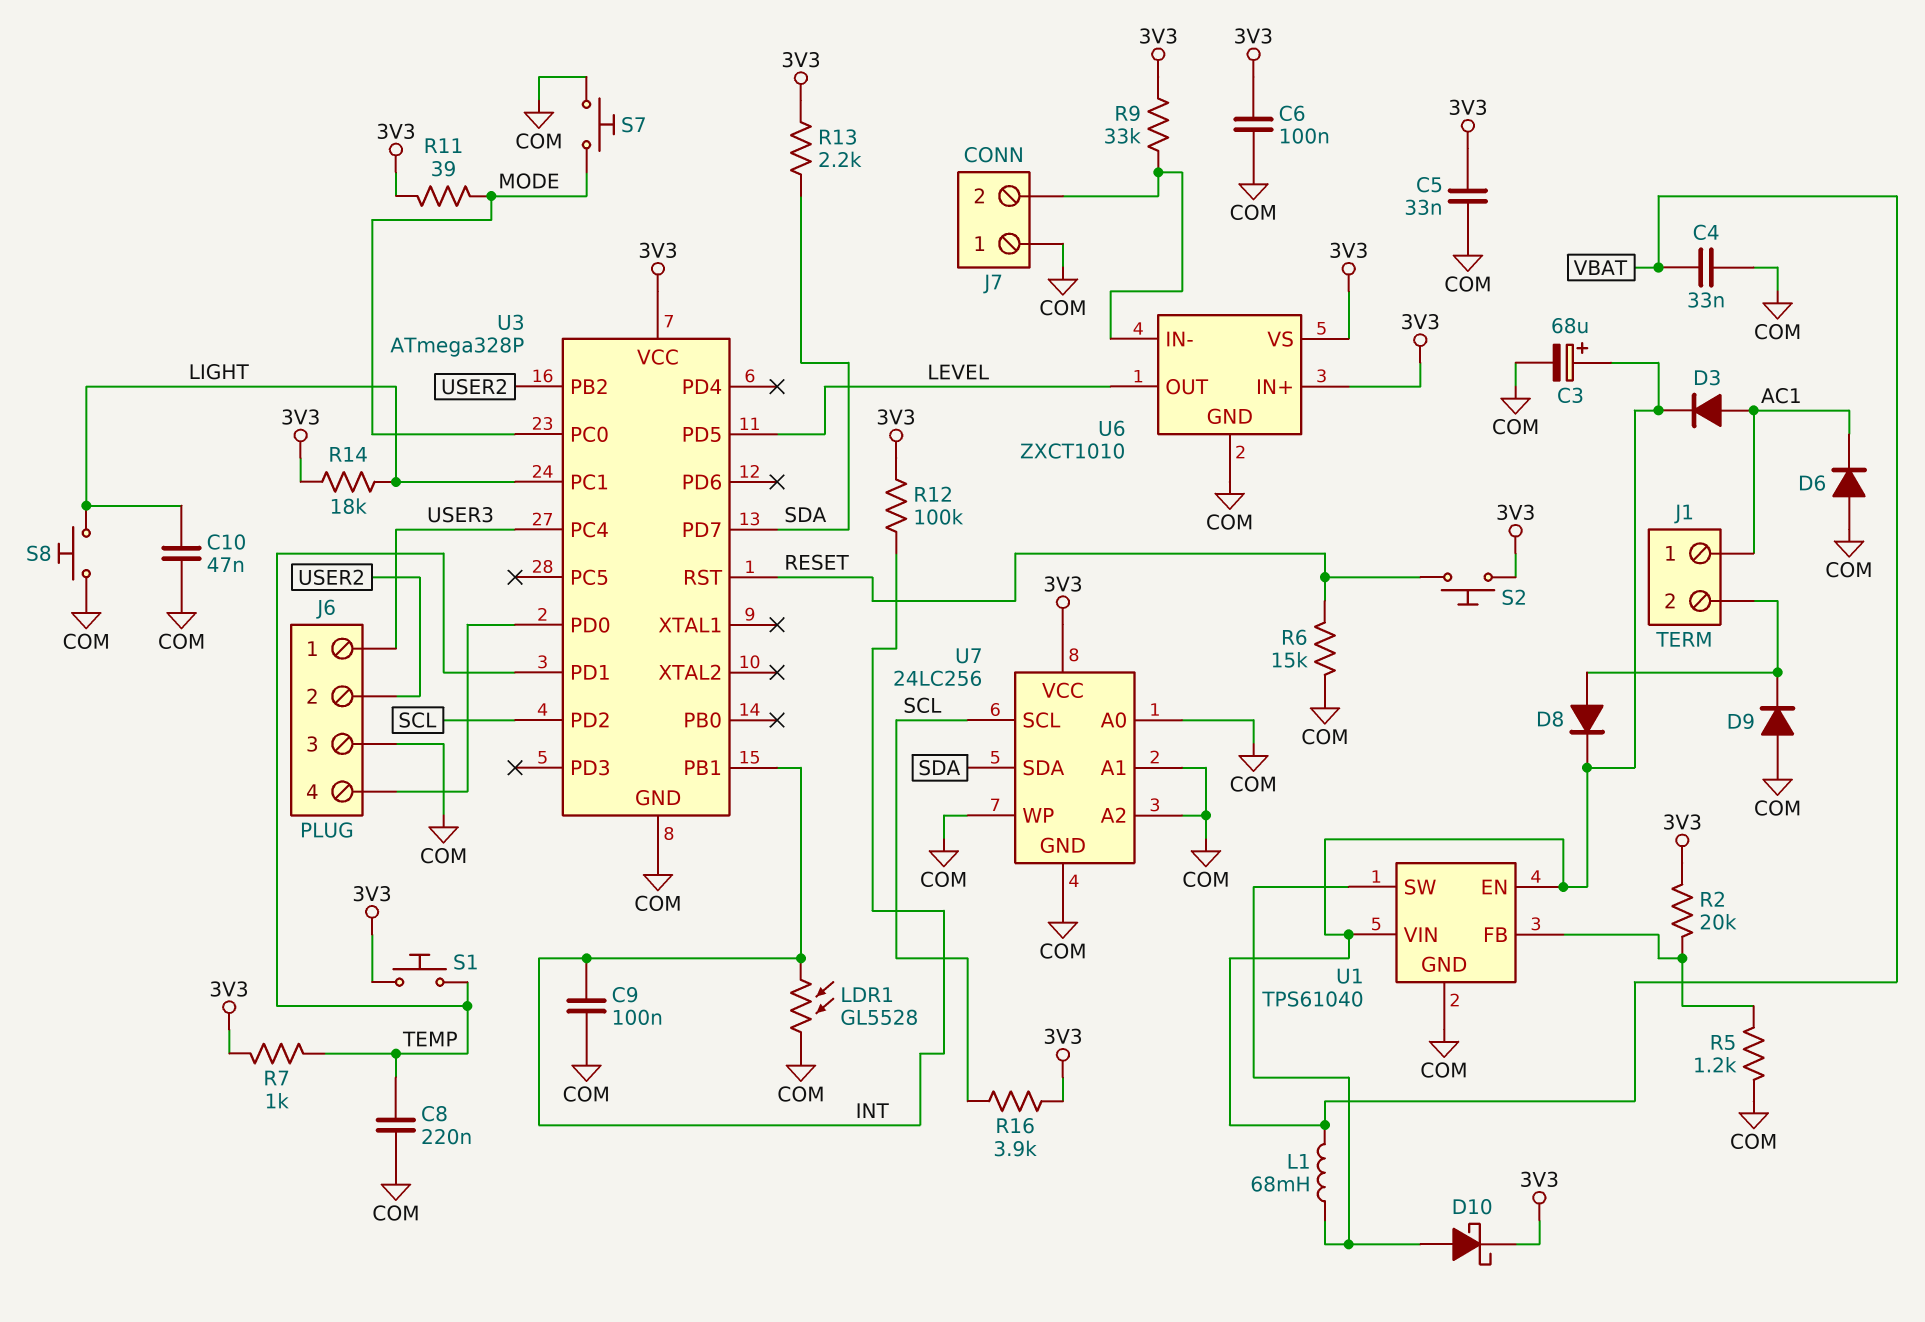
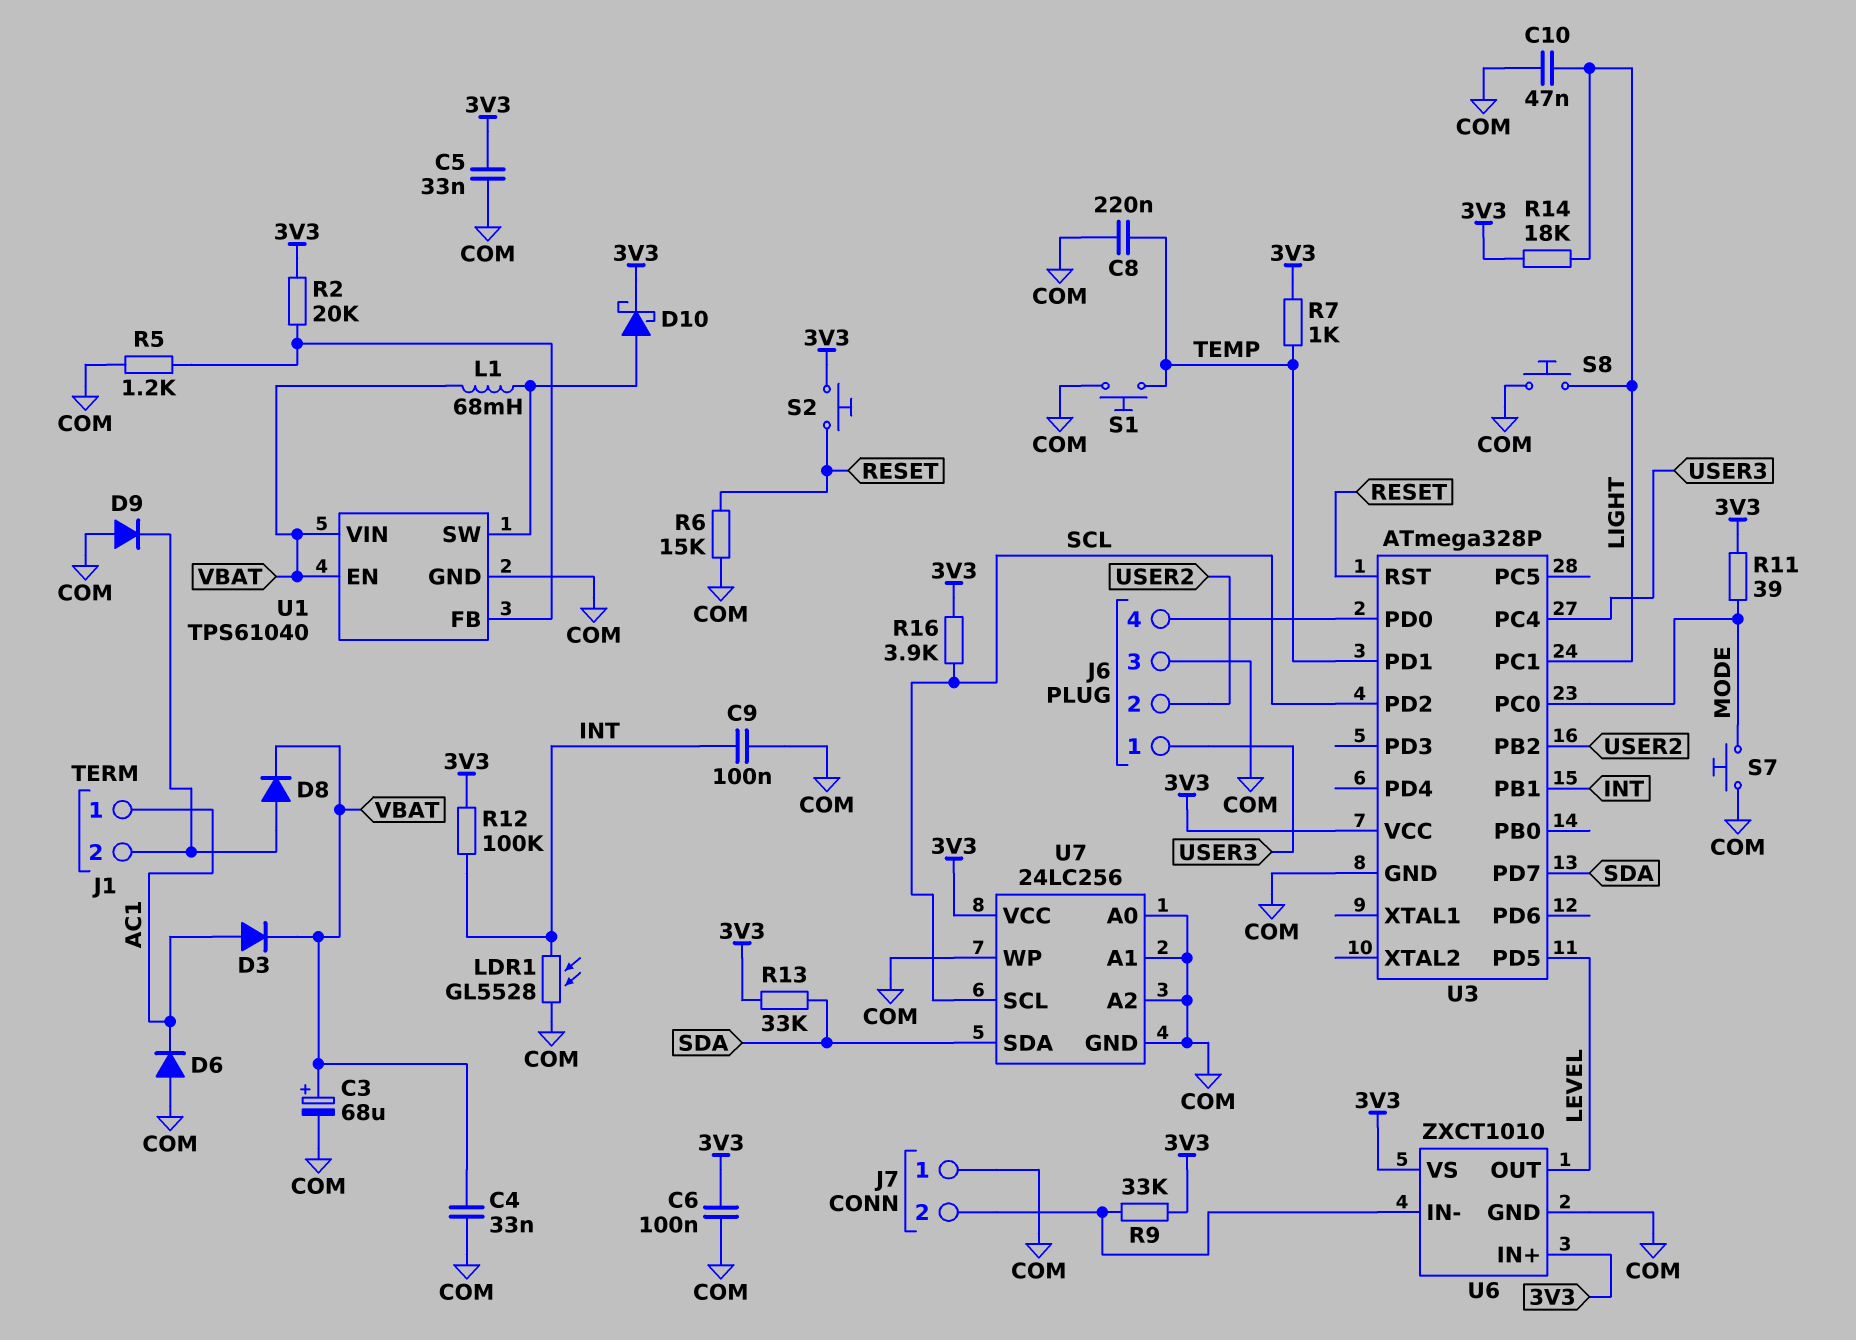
R13: 2.2k (3V3, SDA) -> 33k (3V3, SDA)
S1: button (3V3, TEMP) -> button (COM, TEMP)

